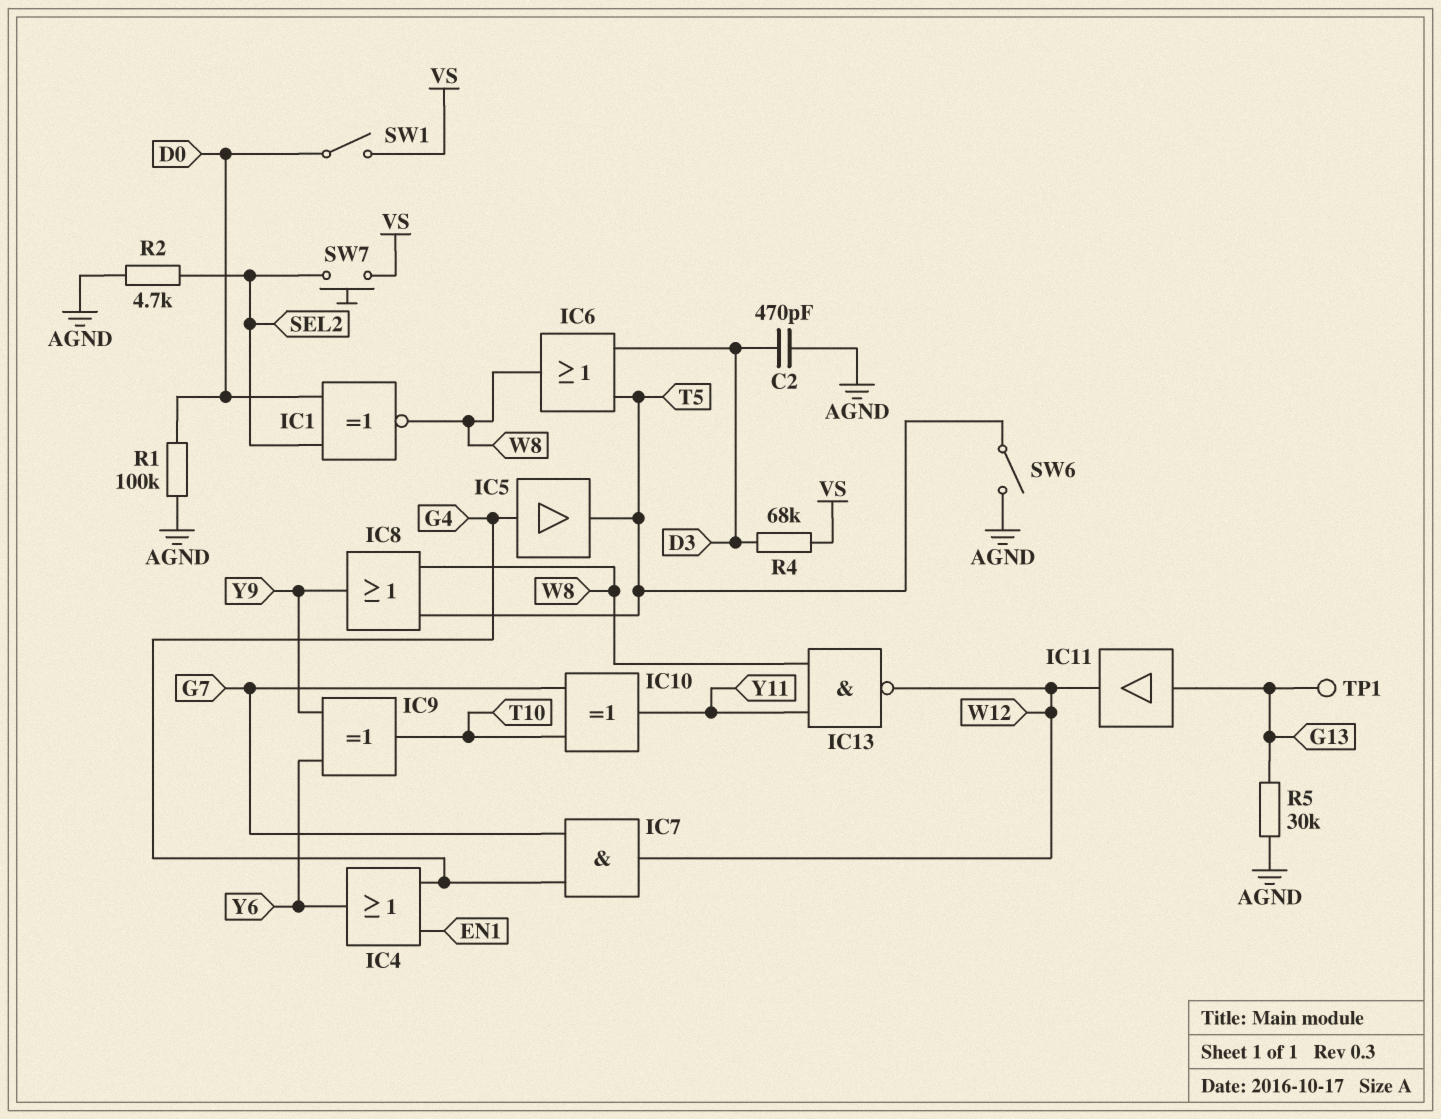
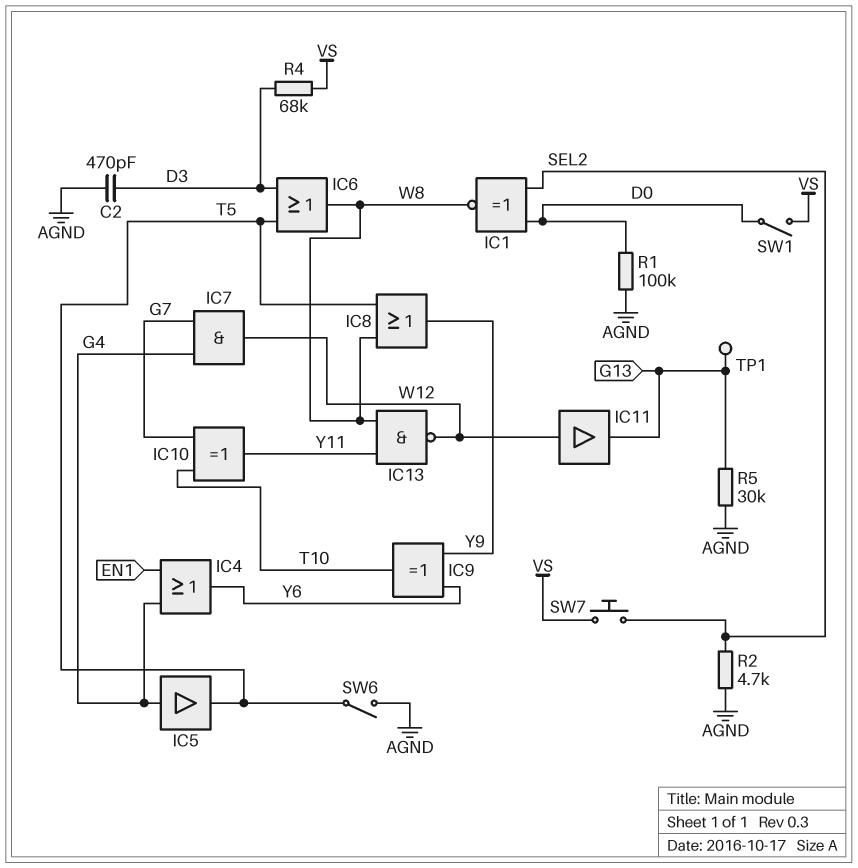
IC11: buffer (in G13, out W12) -> buffer (in W12, out G13)

